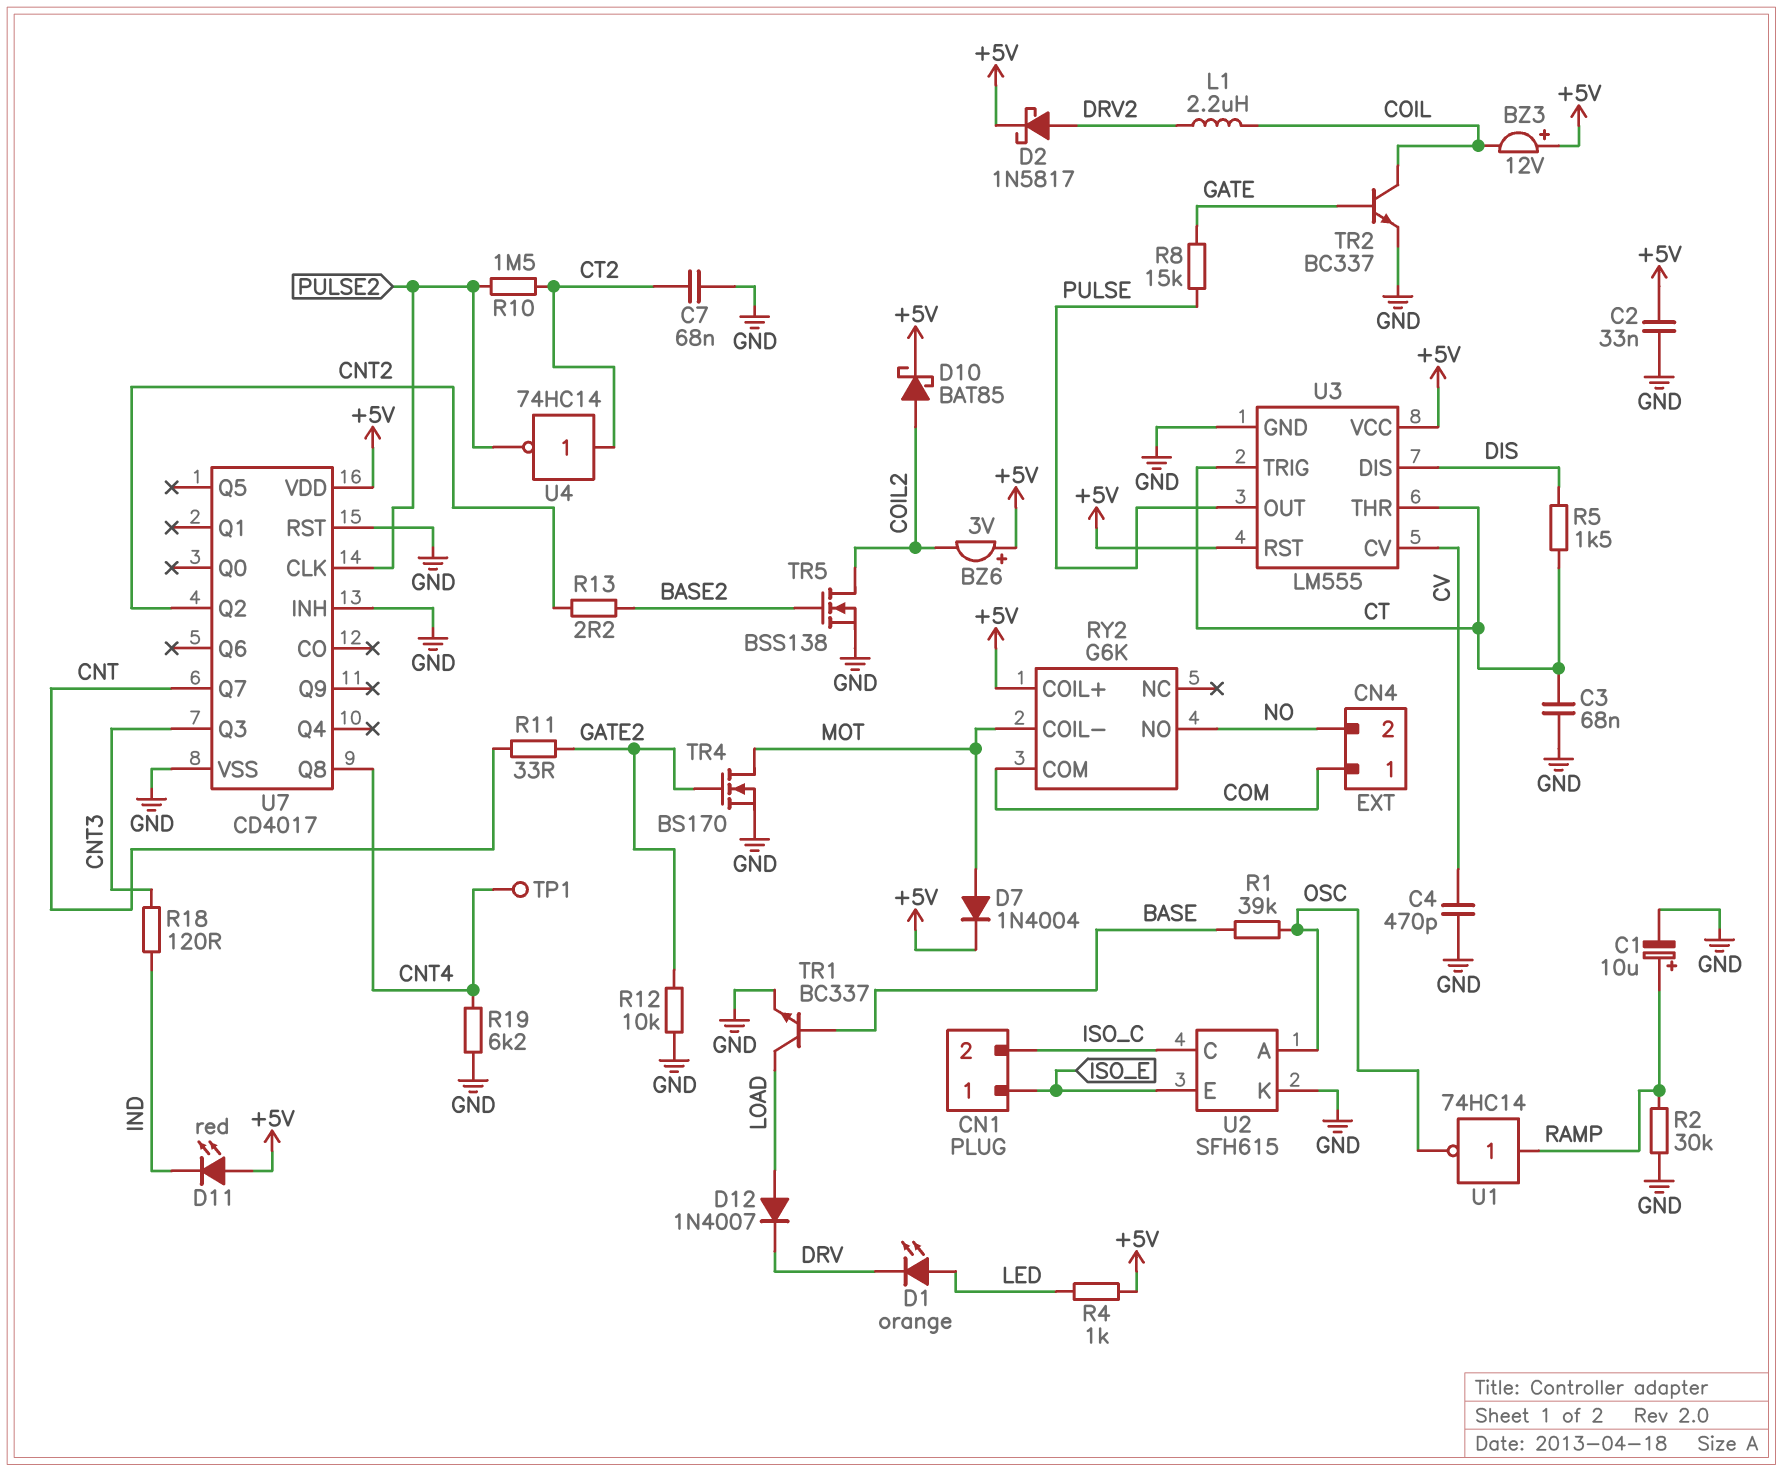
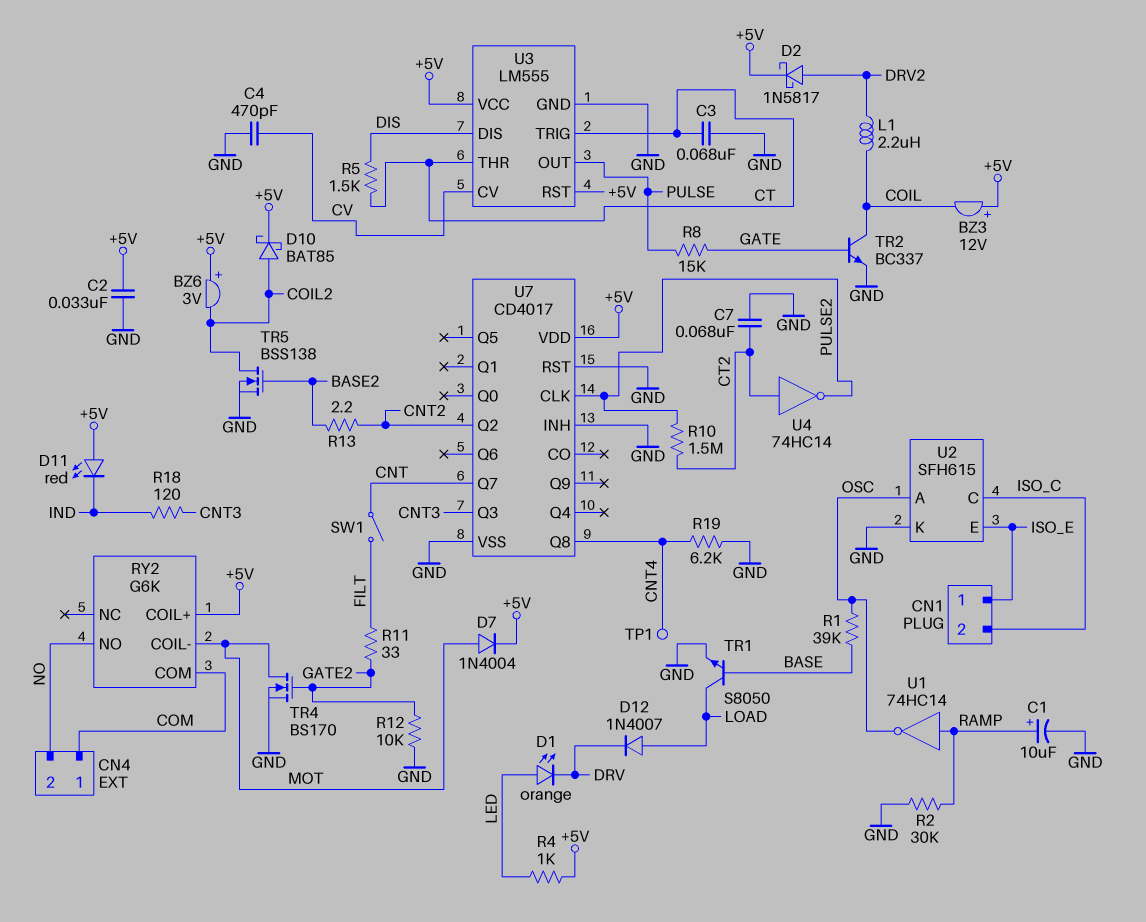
R11: 33 (CNT, GATE2) -> 33 (FILT, GATE2)
SW1: none -> switch (CNT, FILT)
TR1: NPN BC337 (B BASE, C LOAD, E GND) -> NPN S8050 (B BASE, C LOAD, E GND)

